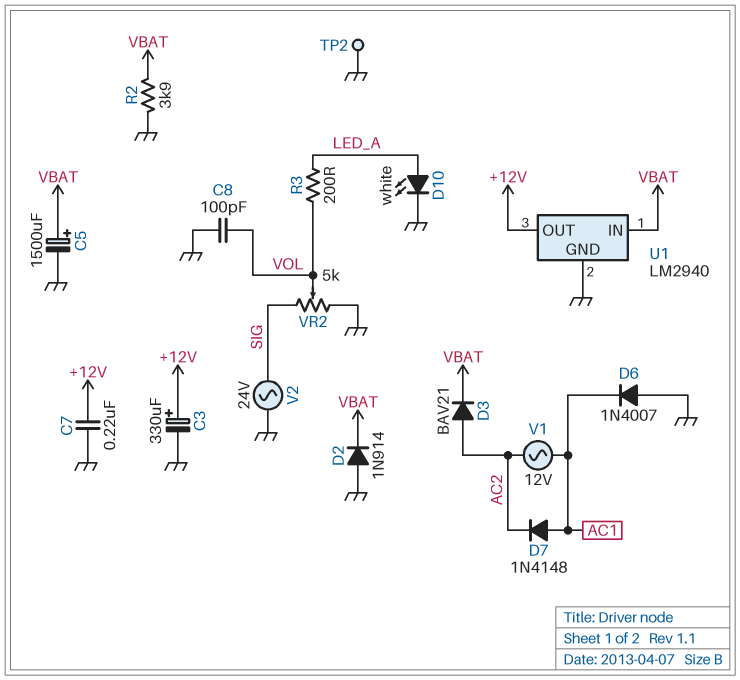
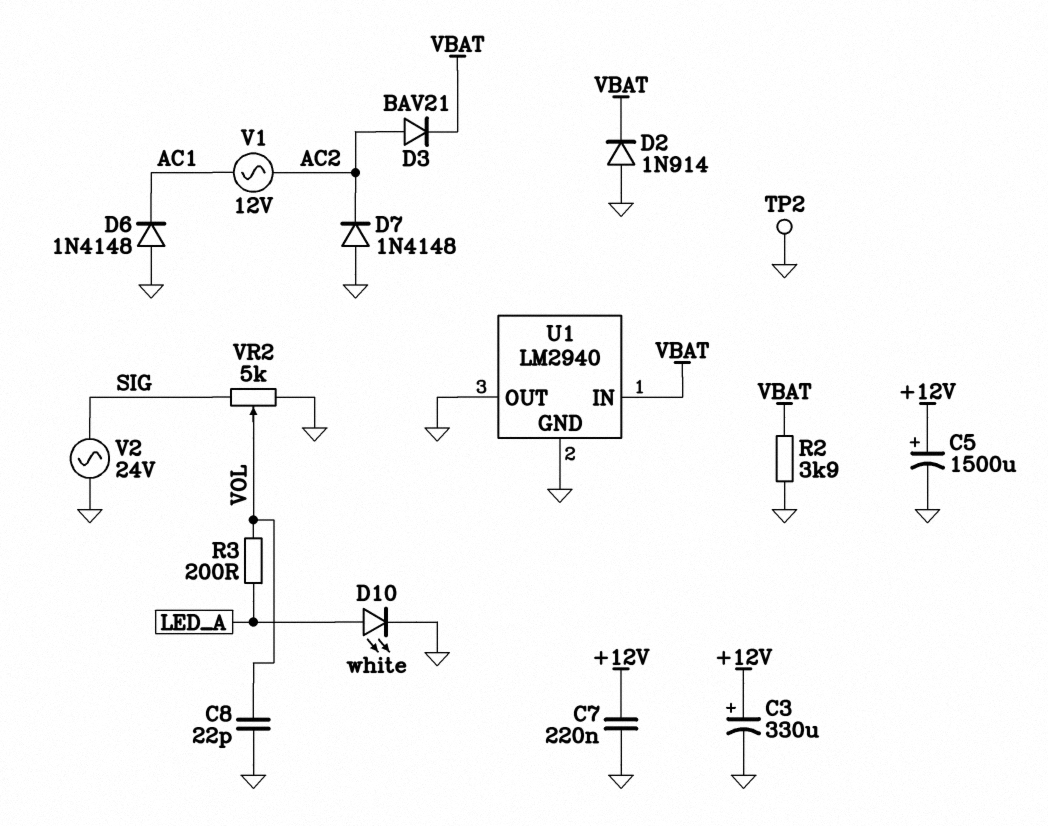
C5: 1500uF (plus VBAT, minus GND) -> 1500uF (plus +12V, minus GND)
C8: 100pF (GND, VOL) -> 22pF (GND, VOL)
D6: diode 1N4007 (A GND, K AC1) -> diode 1N4148 (A GND, K AC1)
D7: diode 1N4148 (A AC1, K AC2) -> diode 1N4148 (A GND, K AC2)
U1 pin OUT: +12V -> GND

